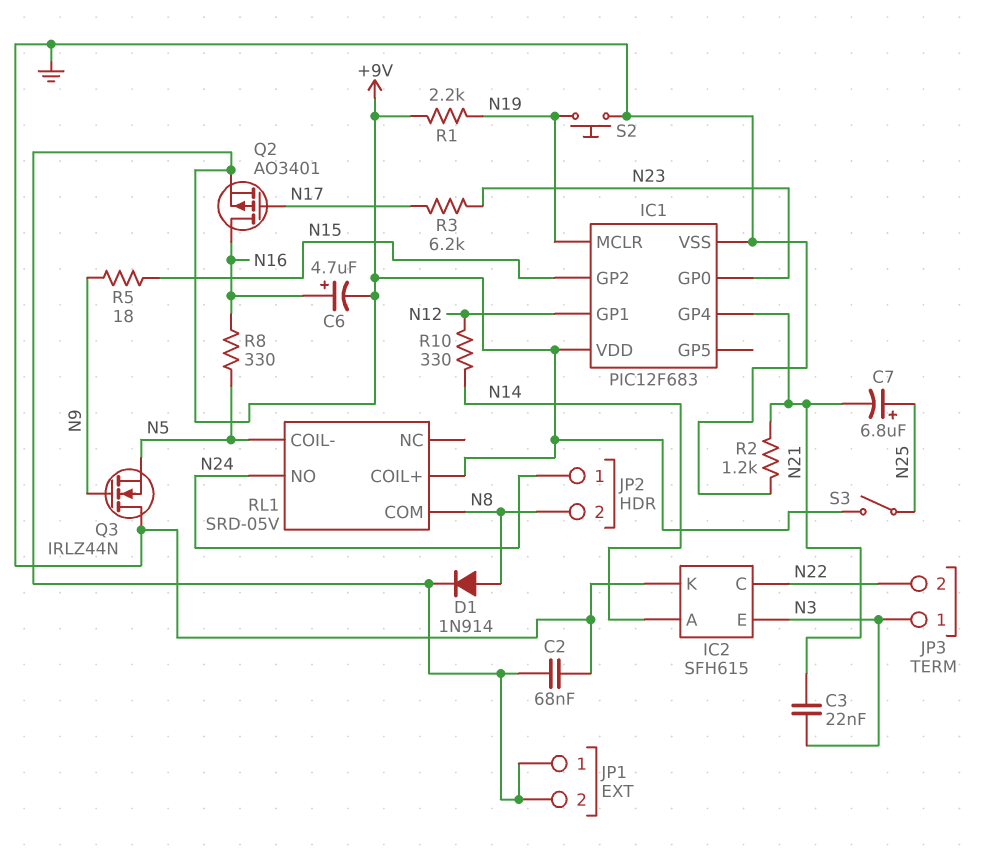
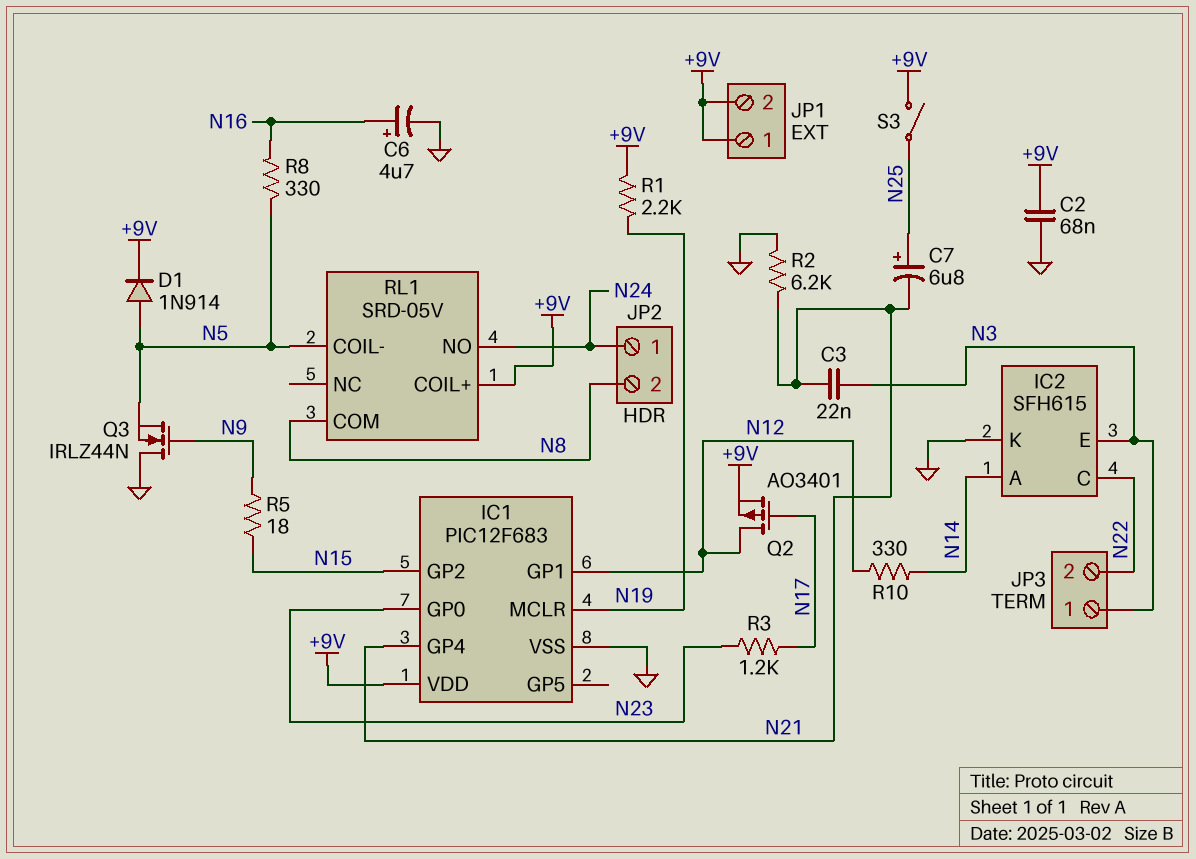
C6: 4.7uF (plus N16, minus +9V) -> 4.7uF (plus N16, minus GND)
D1: diode 1N914 (A N8, K +9V) -> diode 1N914 (A N5, K +9V)
Q2: PMOS AO3401 (G N17, D N16, S +9V) -> PMOS AO3401 (G N17, D N12, S +9V)
R2: 1.2k (GND, N21) -> 6.2k (GND, N21)
R3: 6.2k (N17, N23) -> 1.2k (N17, N23)
S2: button (GND, N19) -> none

